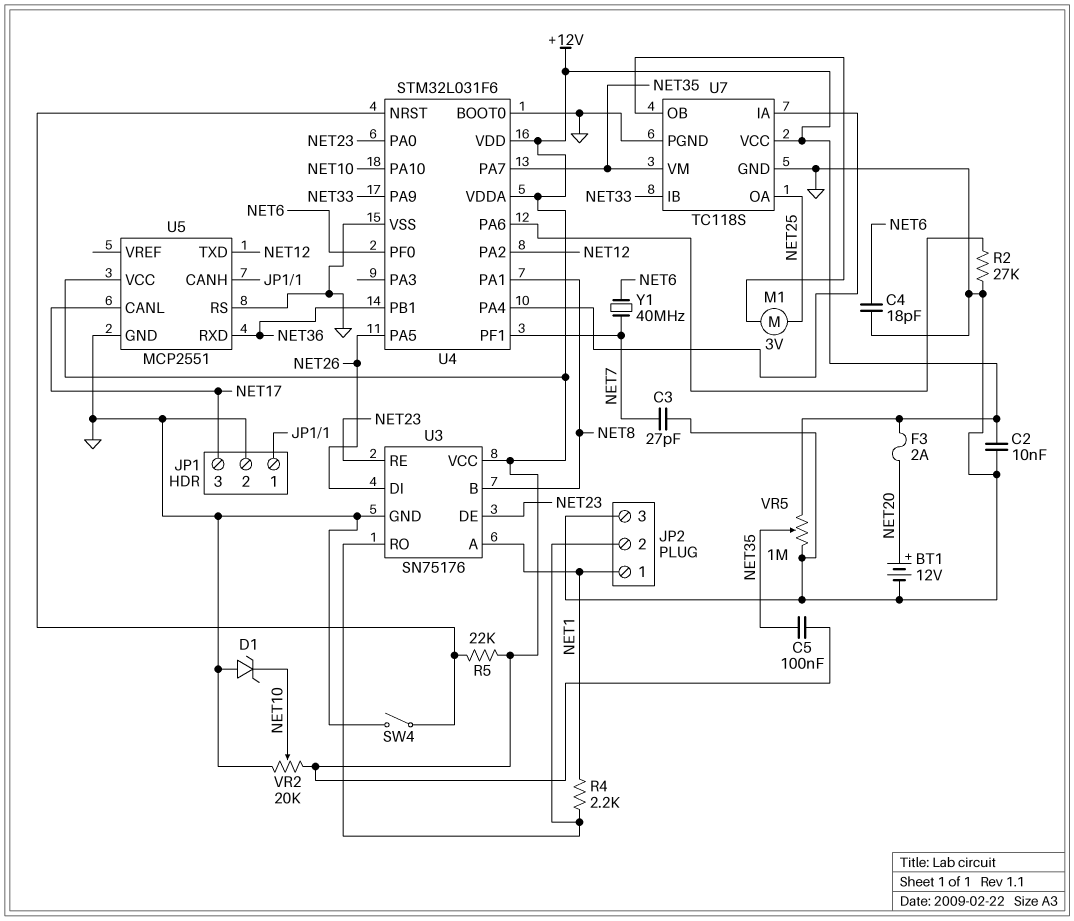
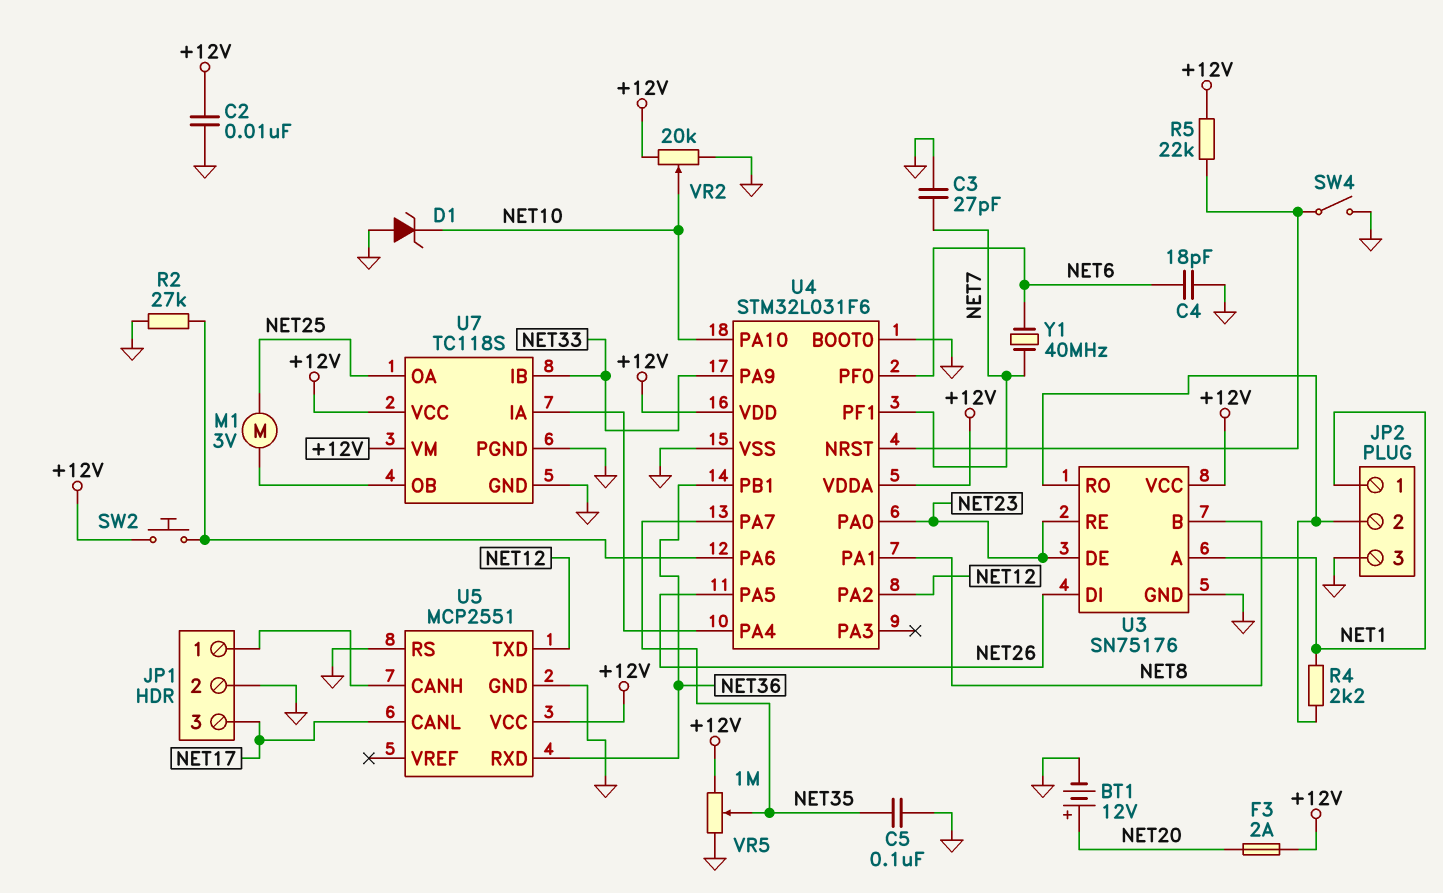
C5: 100nF (+12V, NET35) -> 100nF (GND, NET35)
SW2: none -> button (+12V, U4/PA6)
U7 pin VM: NET35 -> +12V

